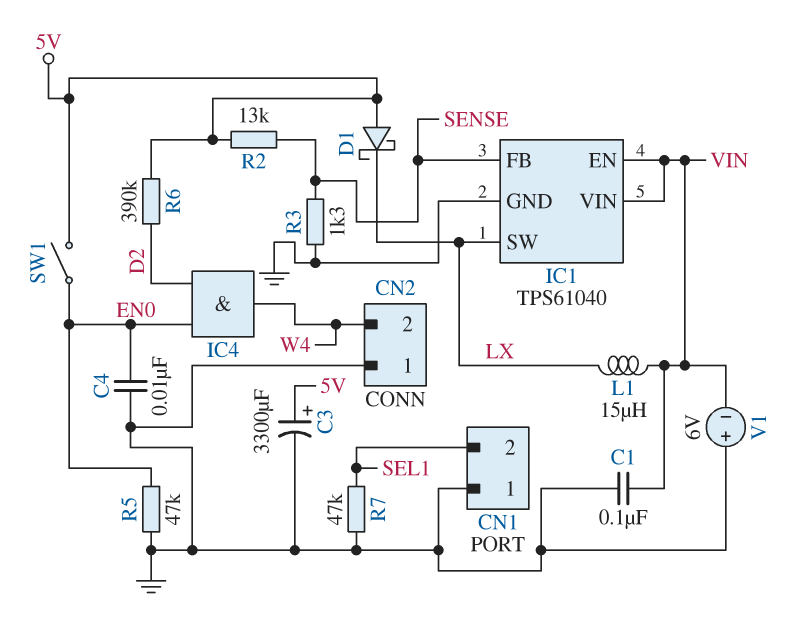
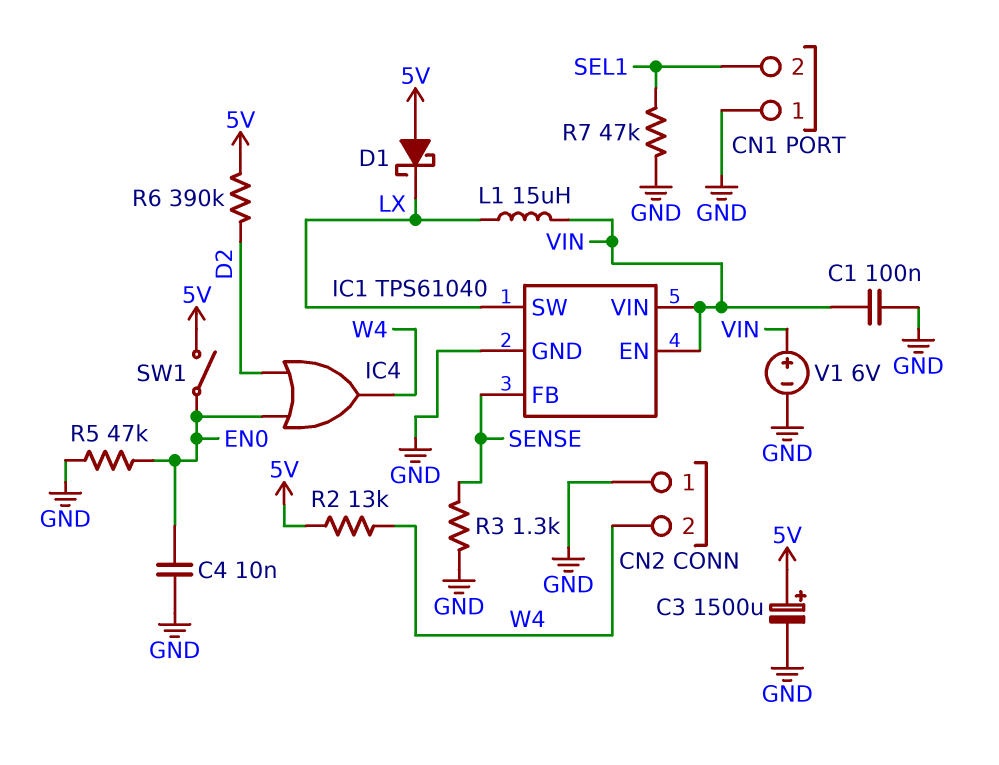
C3: 3300uF (plus 5V, minus GND) -> 1500uF (plus 5V, minus GND)
IC4: AND (in D2, in EN0, out W4) -> OR (in D2, in EN0, out W4)
R2: 13k (5V, SENSE) -> 13k (5V, W4)
V1: 6V (plus GND, minus VIN) -> 6V (plus VIN, minus GND)

